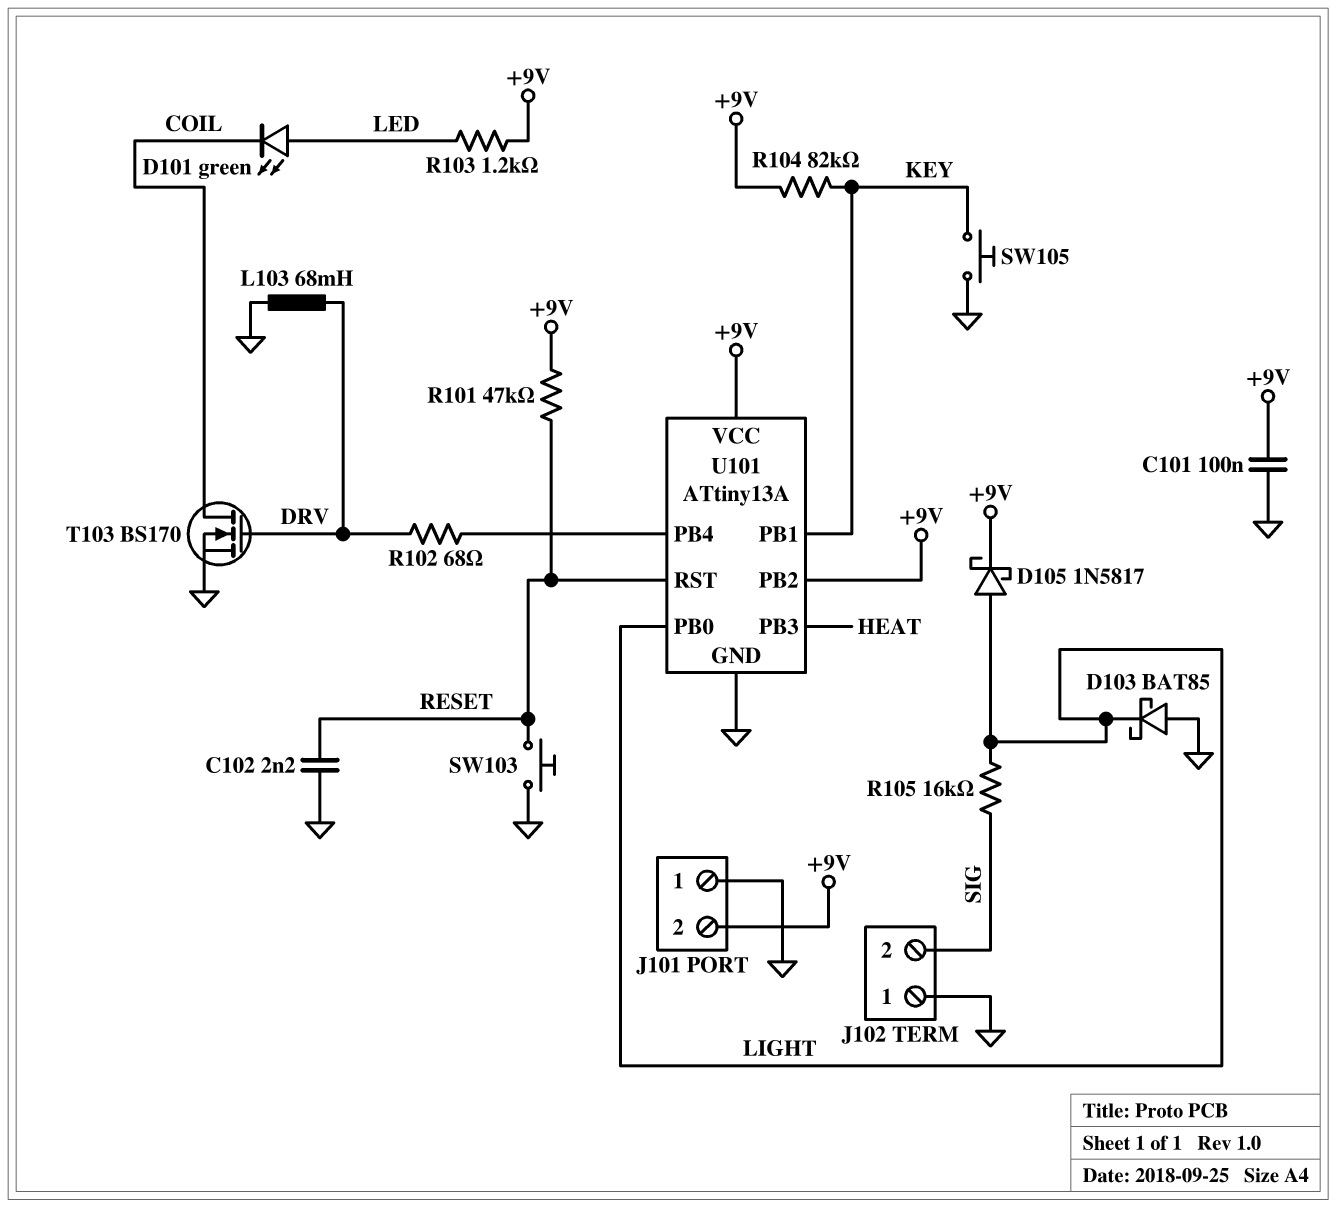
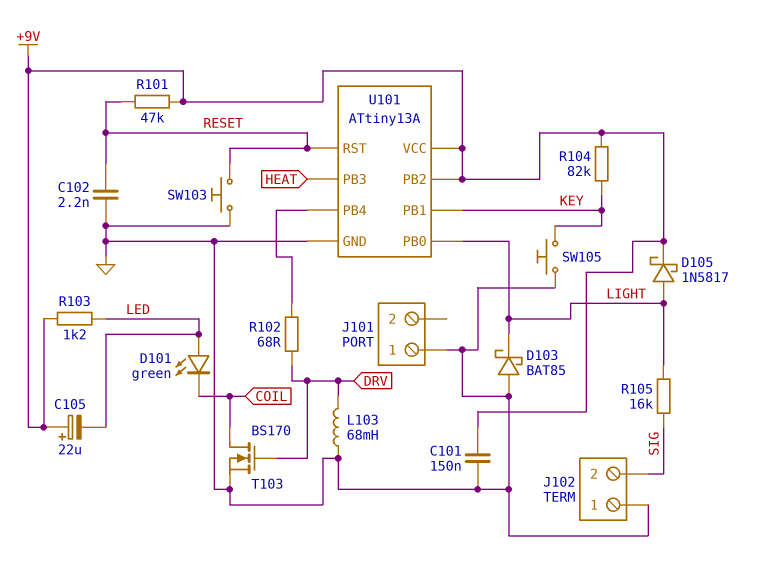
C101: 100nF (+9V, GND) -> 150nF (+9V, GND)
C105: none -> 22uF (plus +9V, minus LED)
J101 pin 2: +9V -> none

